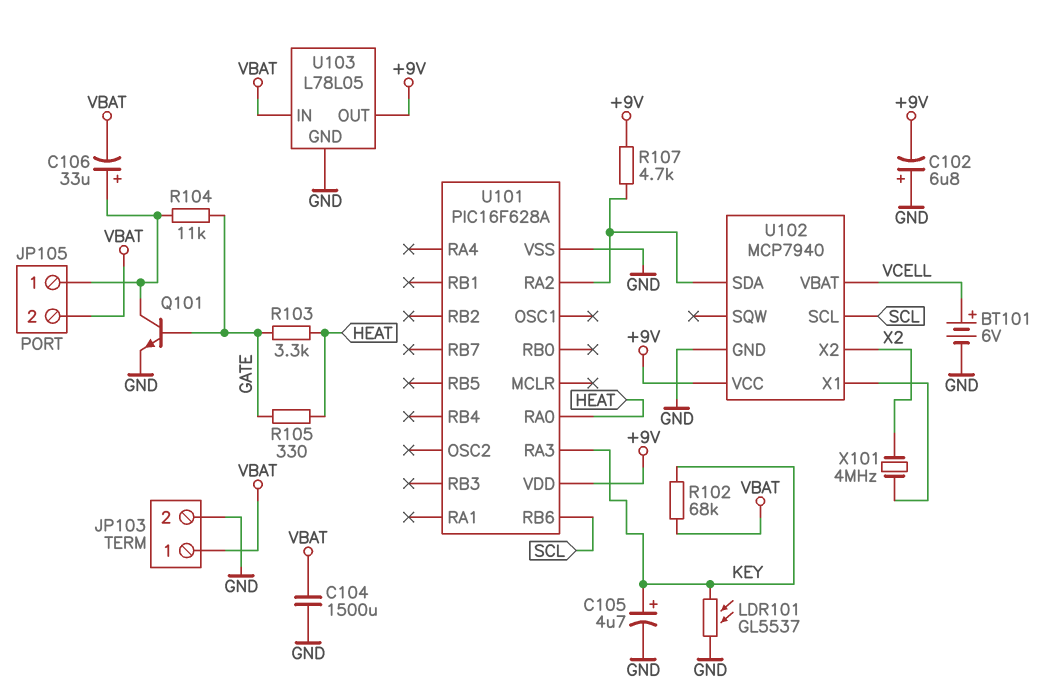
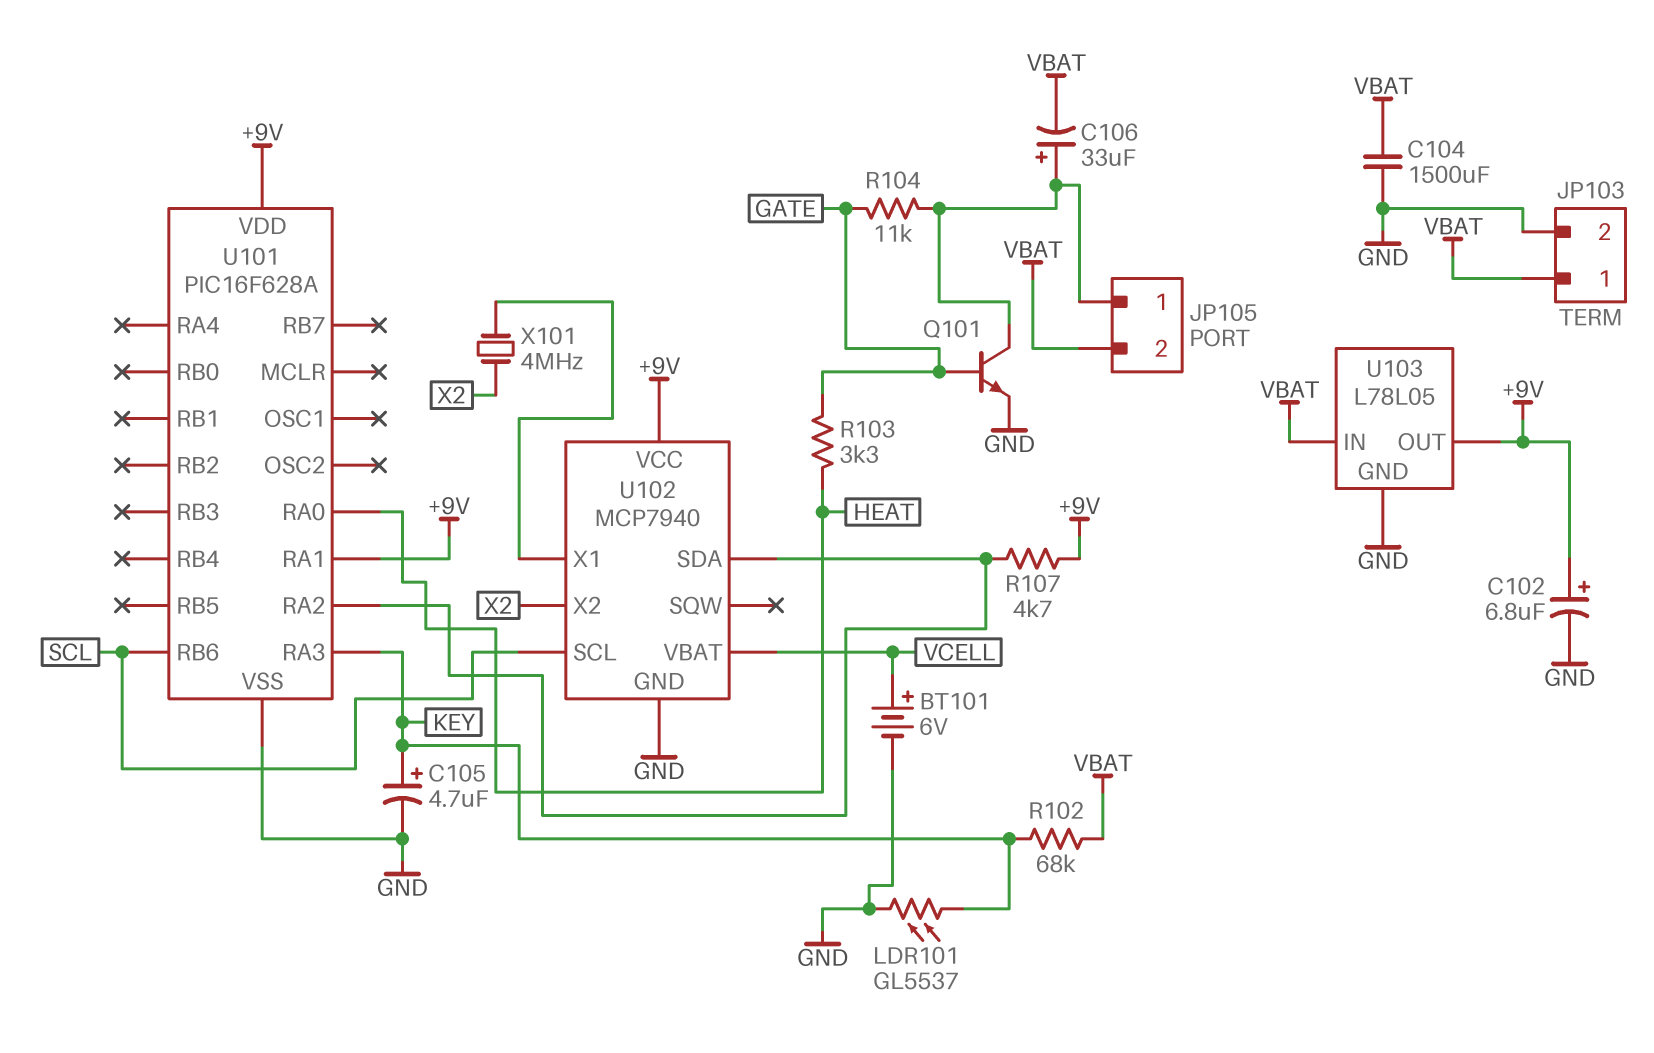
C102: 6.8uF (plus GND, minus +9V) -> 6.8uF (plus +9V, minus GND)
R105: 330 (GATE, HEAT) -> none
U101 pin RA1: none -> +9V

